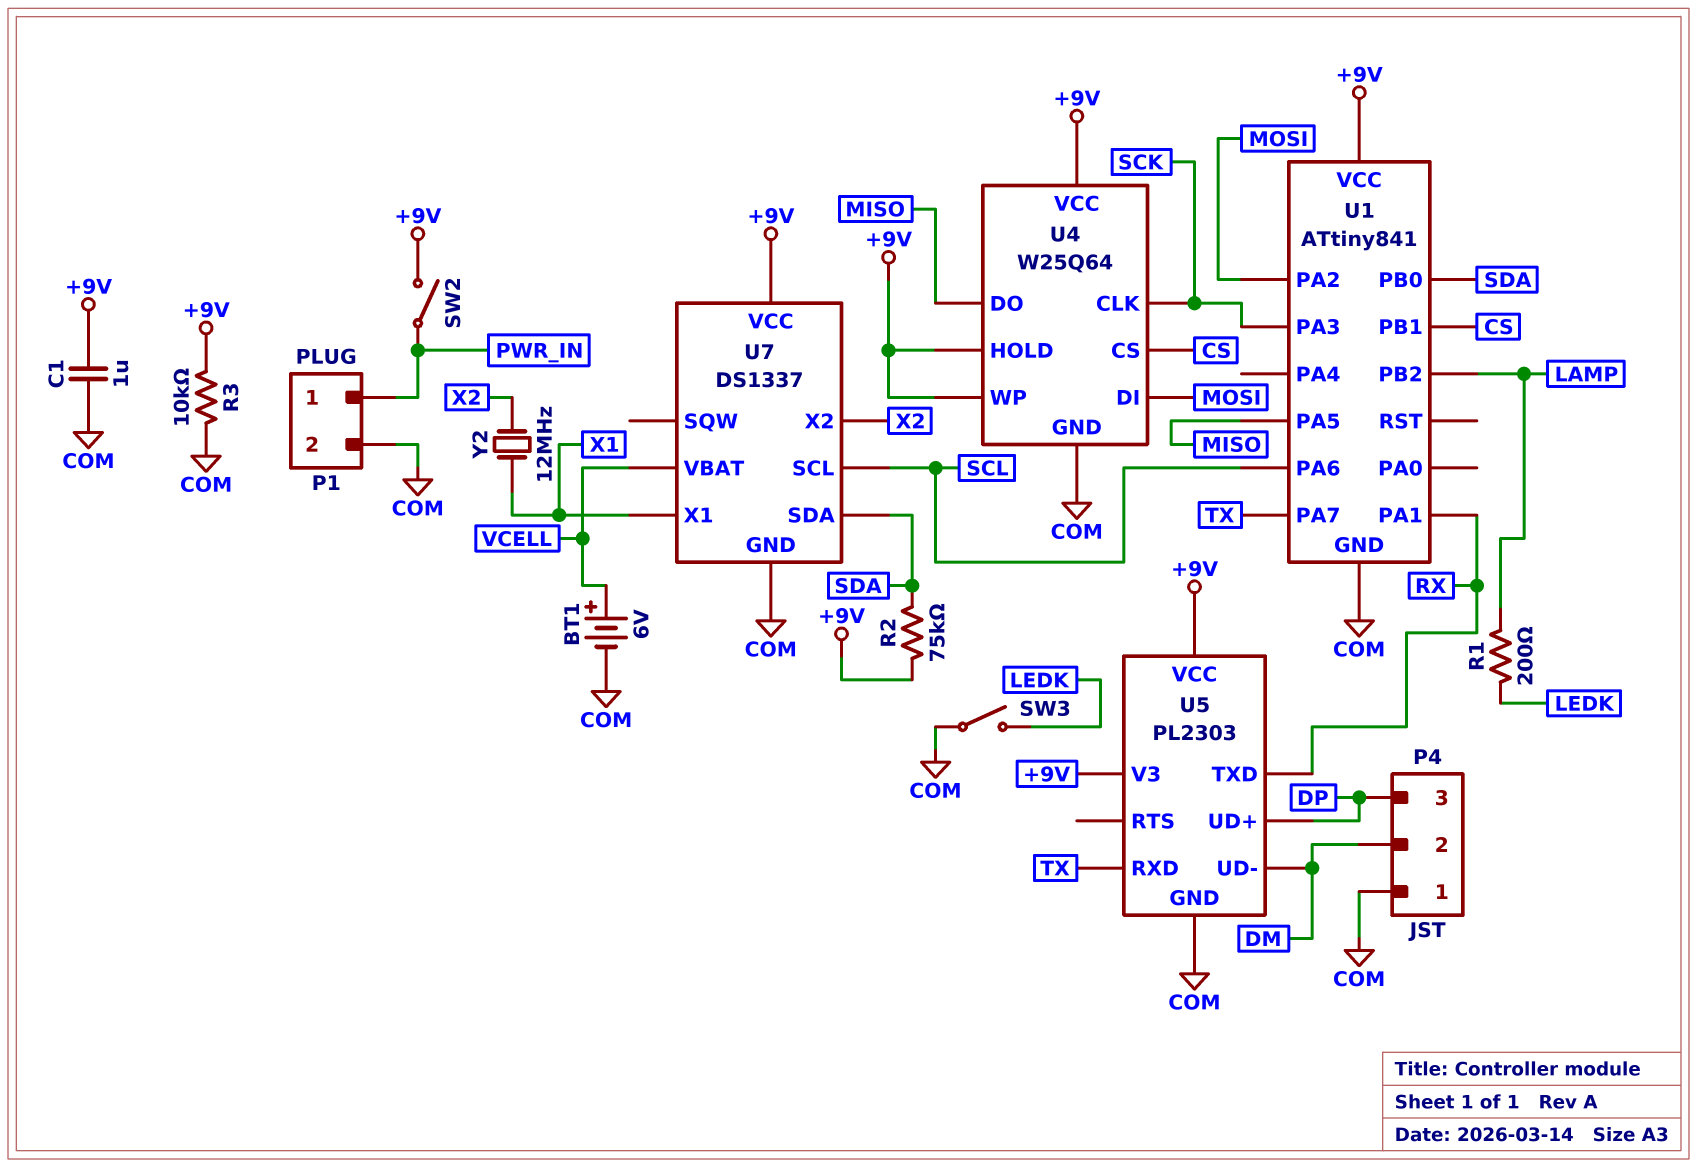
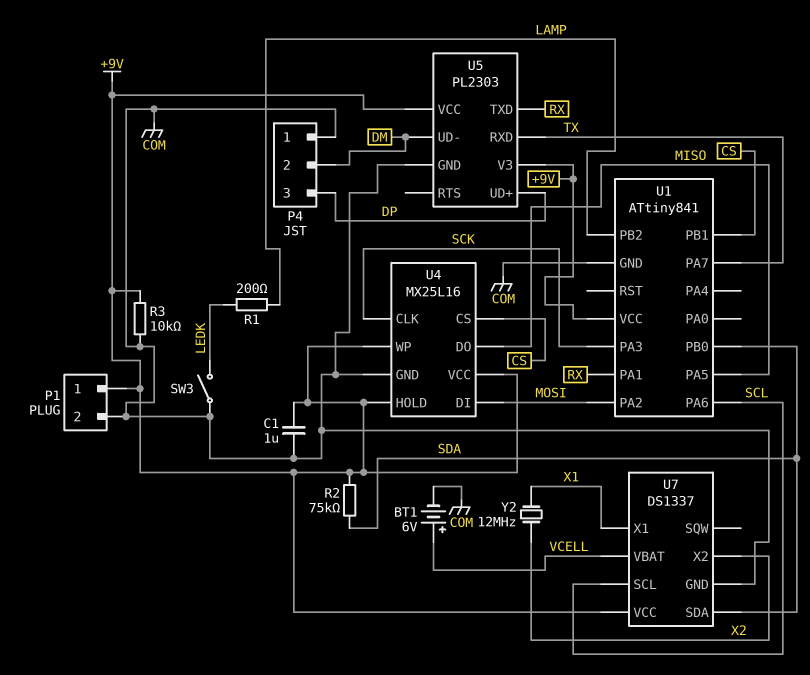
P1 pin 1: PWR_IN -> +9V
SW2: switch (+9V, PWR_IN) -> none
U4: W25Q64 -> MX25L16

